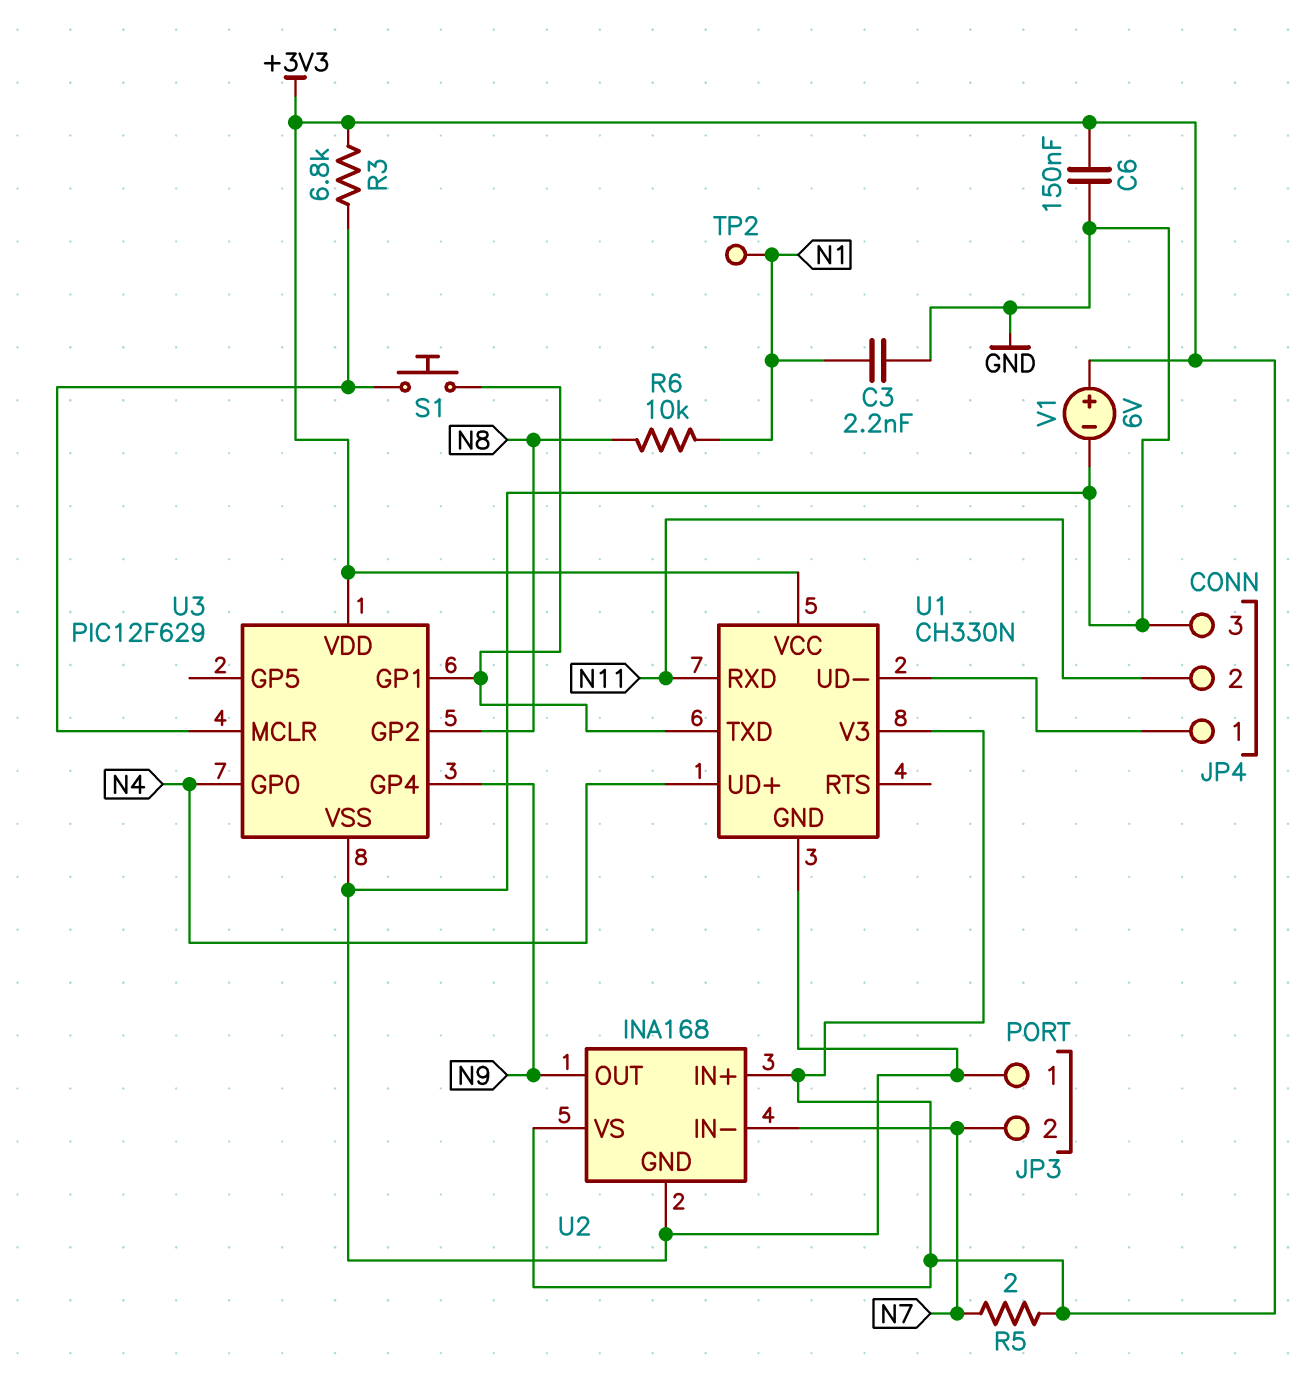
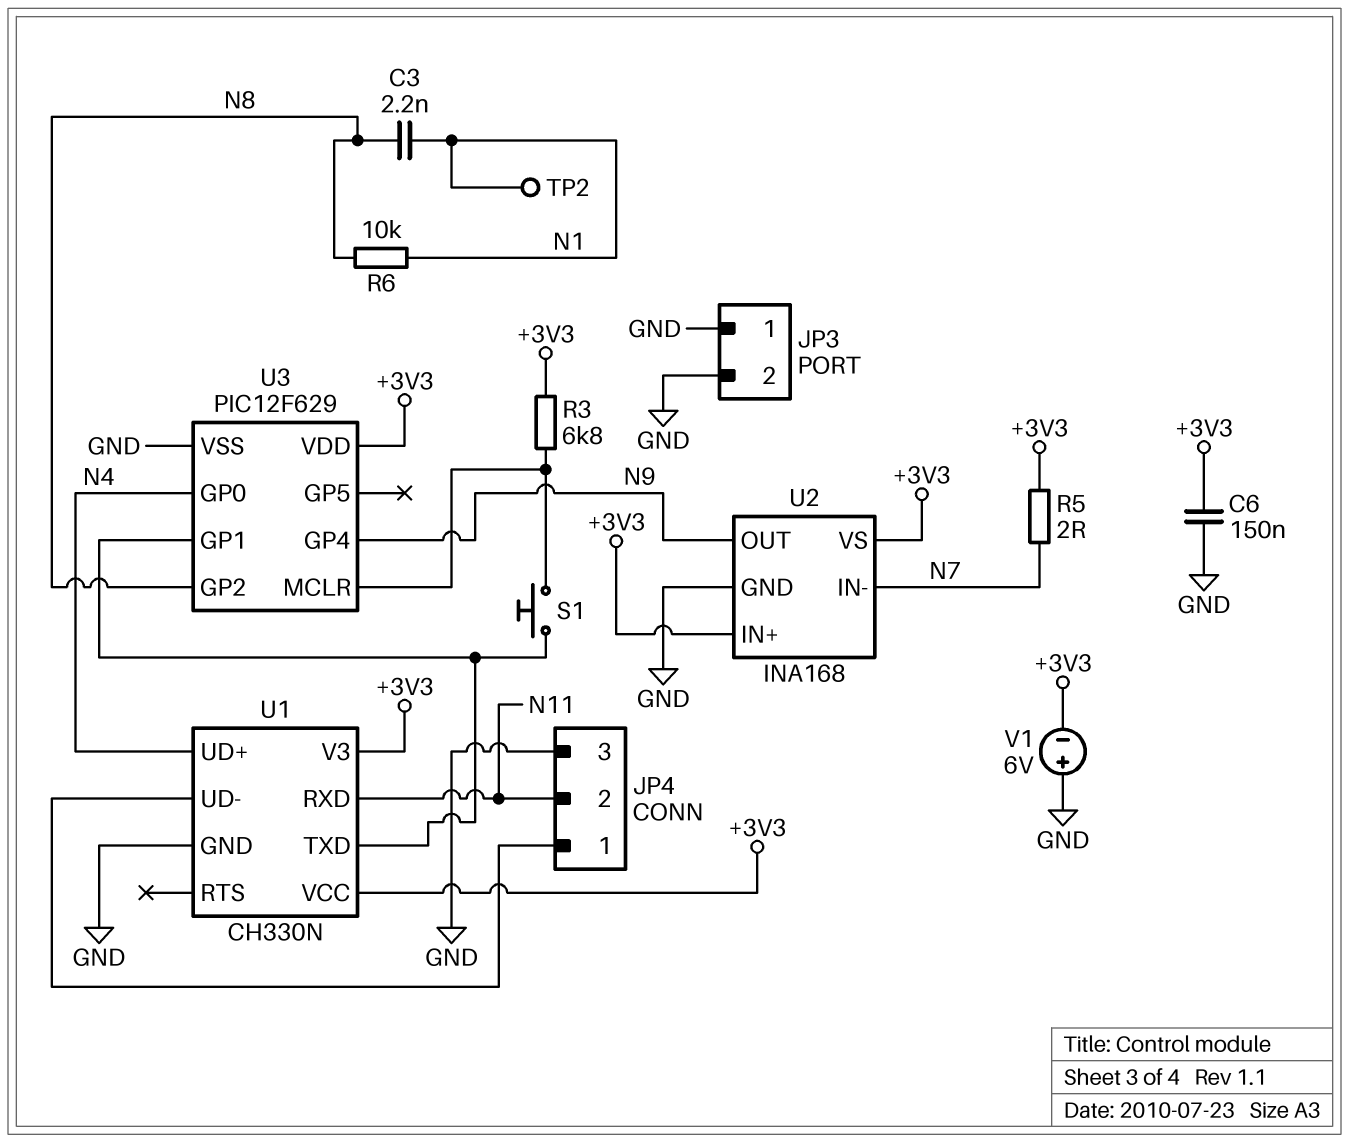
C3: 2.2nF (GND, N1) -> 2.2nF (N1, N8)
JP3 pin 2: N7 -> GND
V1: 6V (plus +3V3, minus GND) -> 6V (plus GND, minus +3V3)

